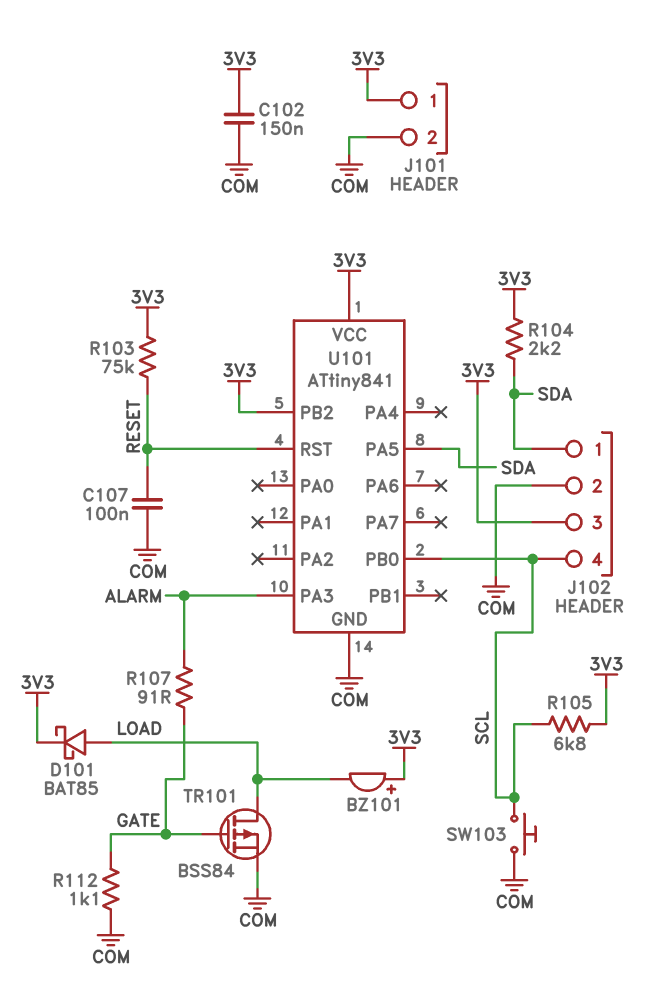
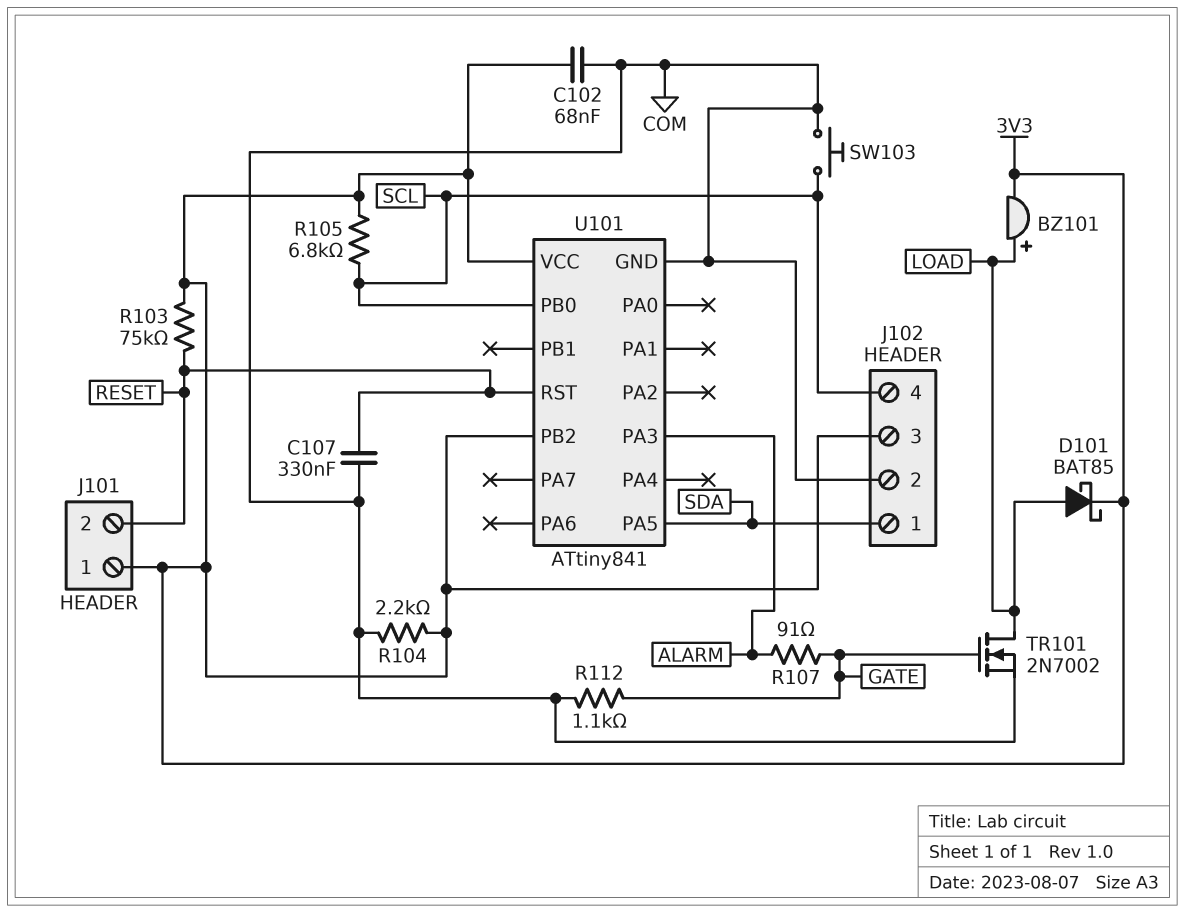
BZ101: buzzer (plus 3V3, minus LOAD) -> buzzer (plus LOAD, minus 3V3)
C102: 150nF (3V3, COM) -> 68nF (3V3, COM)
C107: 100nF (COM, RESET) -> 330nF (COM, RESET)
J101 pin 2: COM -> RESET
R104: 2.2k (3V3, SDA) -> 2.2k (3V3, COM)
TR101: PMOS BSS84 (G GATE, D LOAD, S COM) -> NMOS 2N7002 (G GATE, D LOAD, S COM)

